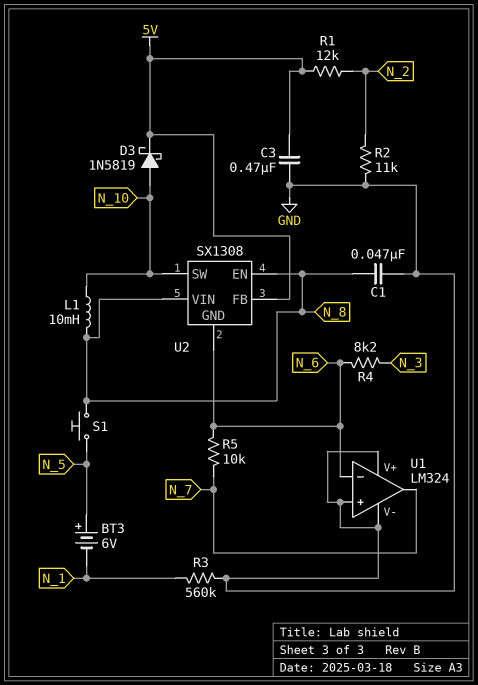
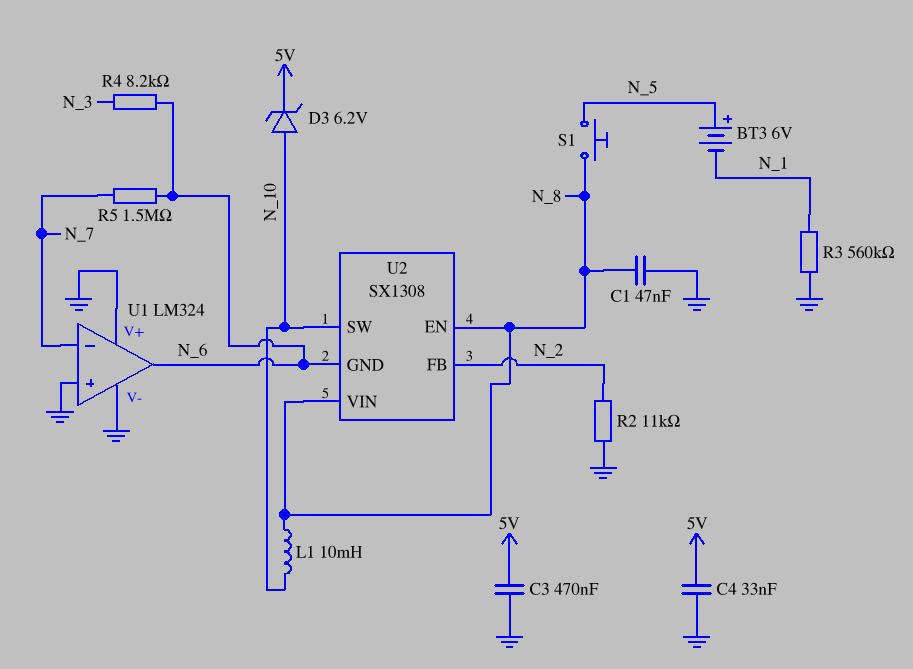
C4: none -> 33nF (5V, GND)
D3: schottky 1N5819 (A N_10, K 5V) -> zener 6.2V (A N_10, K 5V)
R1: 12k (5V, N_2) -> none
R5: 10k (N_6, N_7) -> 1.5M (N_6, N_7)
U1 pin in-: N_6 -> N_7
U1 pin out: N_7 -> N_6
U2 pin FB: 5V -> N_2

